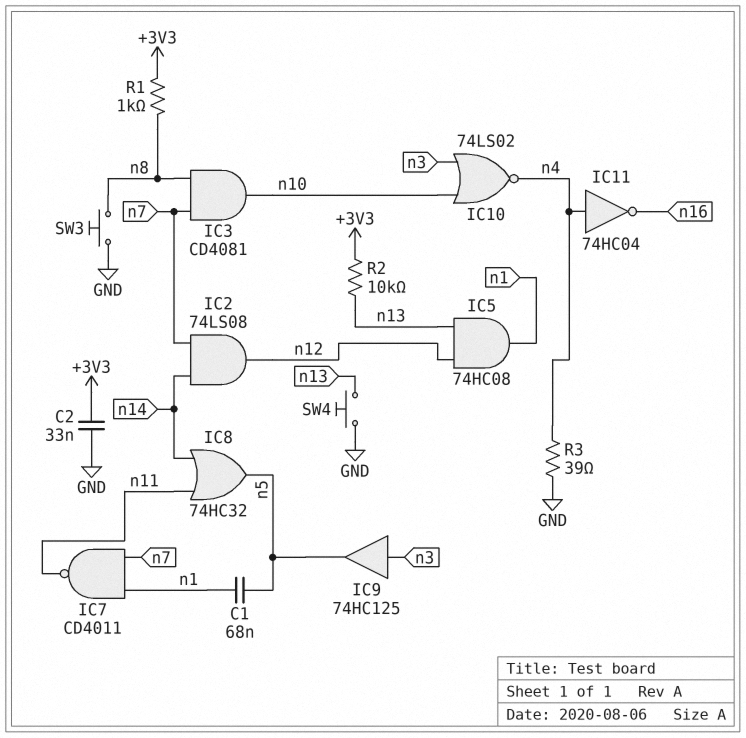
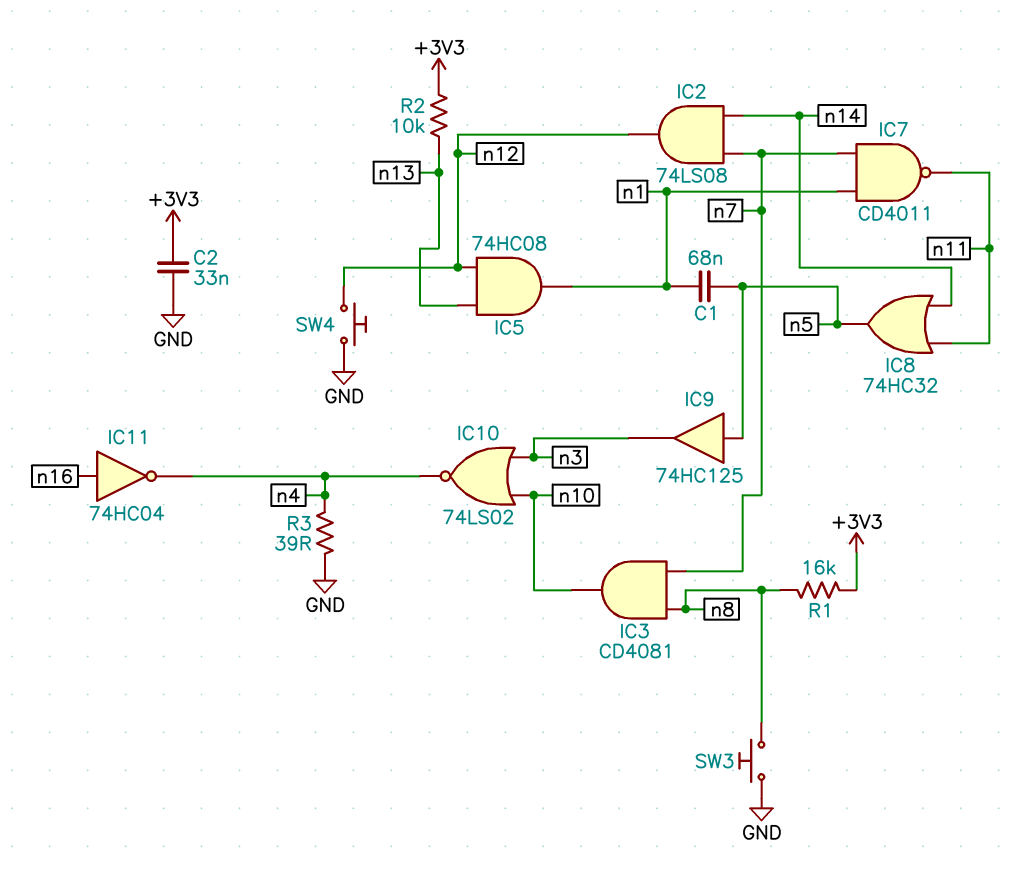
IC9: buffer 74HC125 (in n3, out n5) -> buffer 74HC125 (in n5, out n3)
IC11: NOT 74HC04 (in n4, out n16) -> NOT 74HC04 (in n16, out n4)
R1: 1k (+3V3, n8) -> 16k (+3V3, n8)
SW4: button (GND, n13) -> button (GND, n12)

